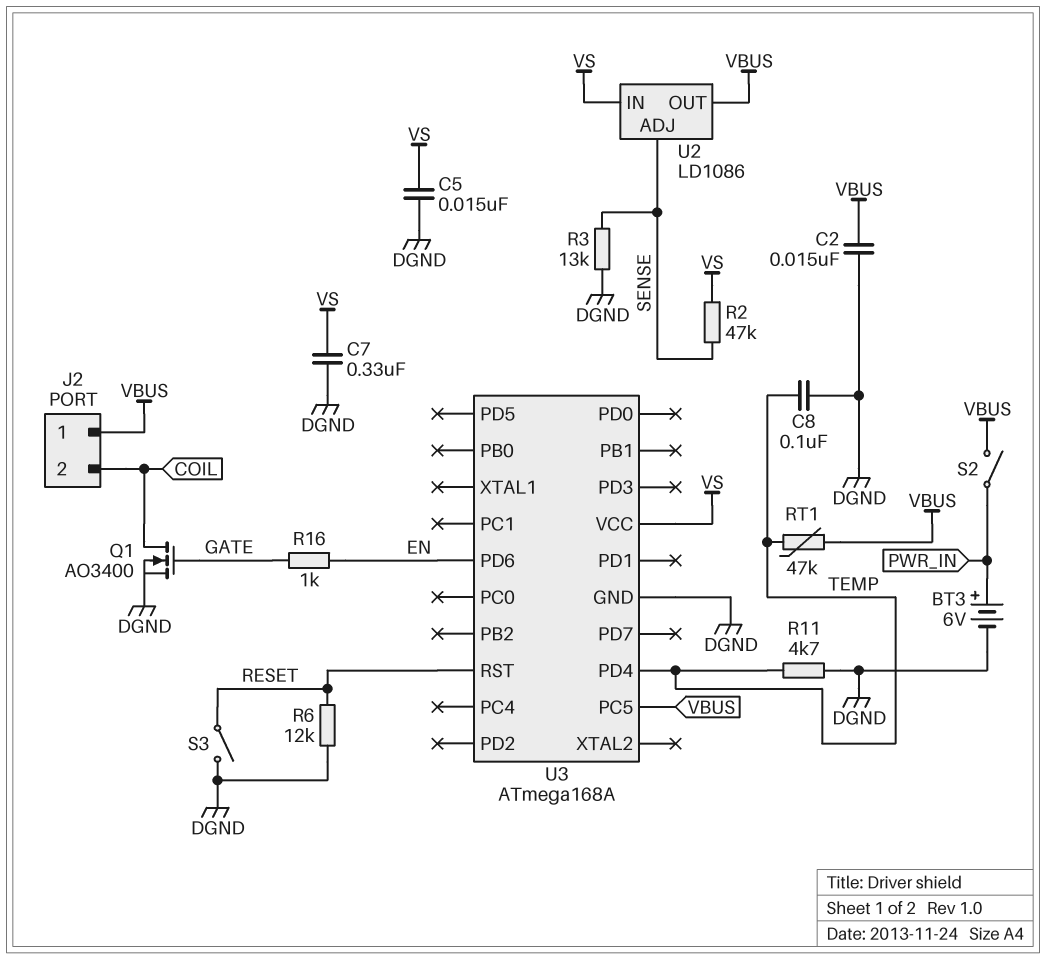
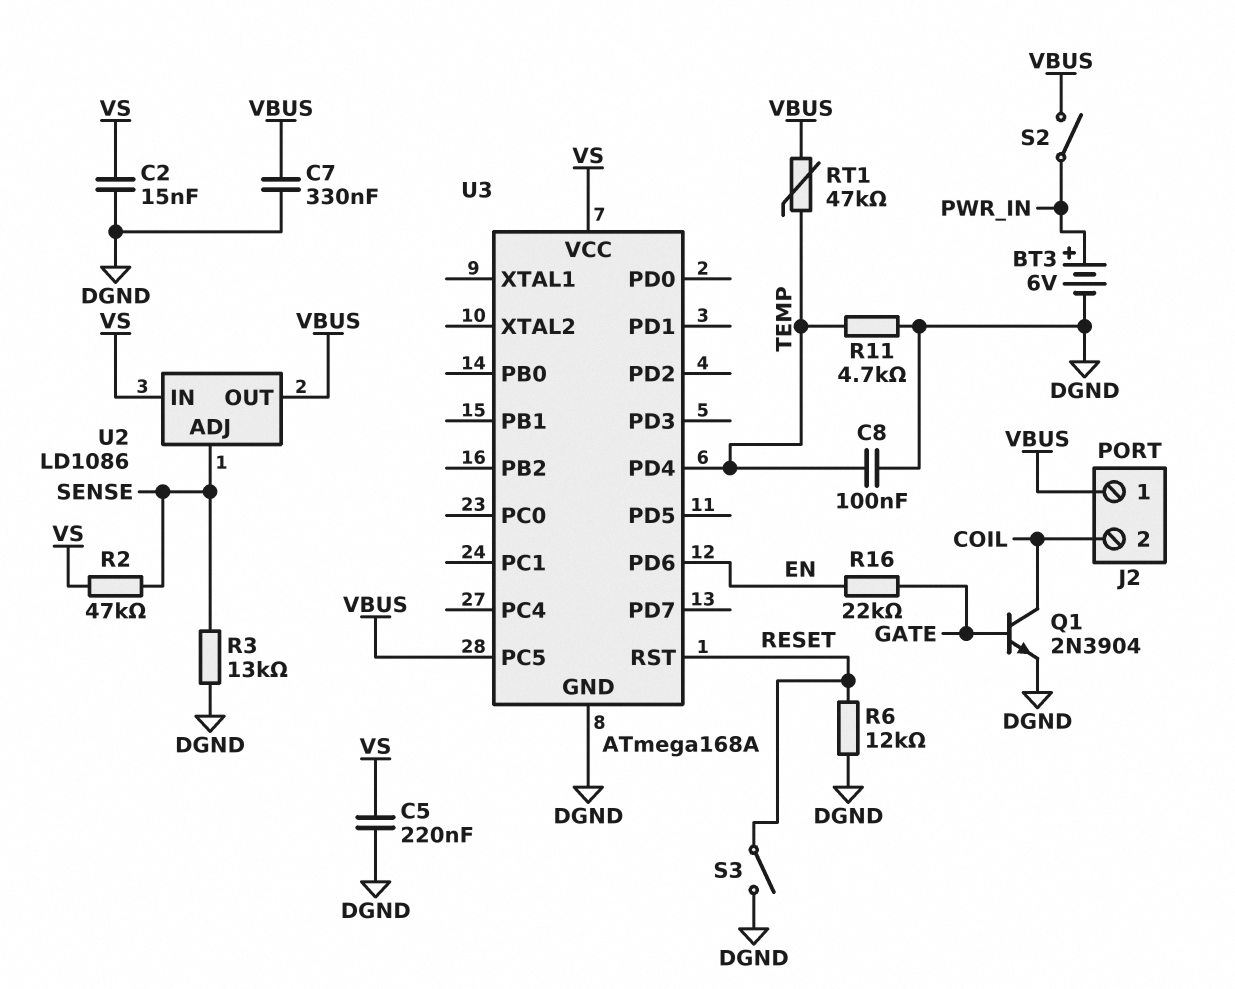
C2: 15nF (DGND, VBUS) -> 15nF (DGND, VS)
C5: 15nF (DGND, VS) -> 220nF (DGND, VS)
C7: 330nF (DGND, VS) -> 330nF (DGND, VBUS)
Q1: NMOS AO3400 (G GATE, D COIL, S DGND) -> NPN 2N3904 (B GATE, C COIL, E DGND)
R16: 1k (EN, GATE) -> 22k (EN, GATE)

